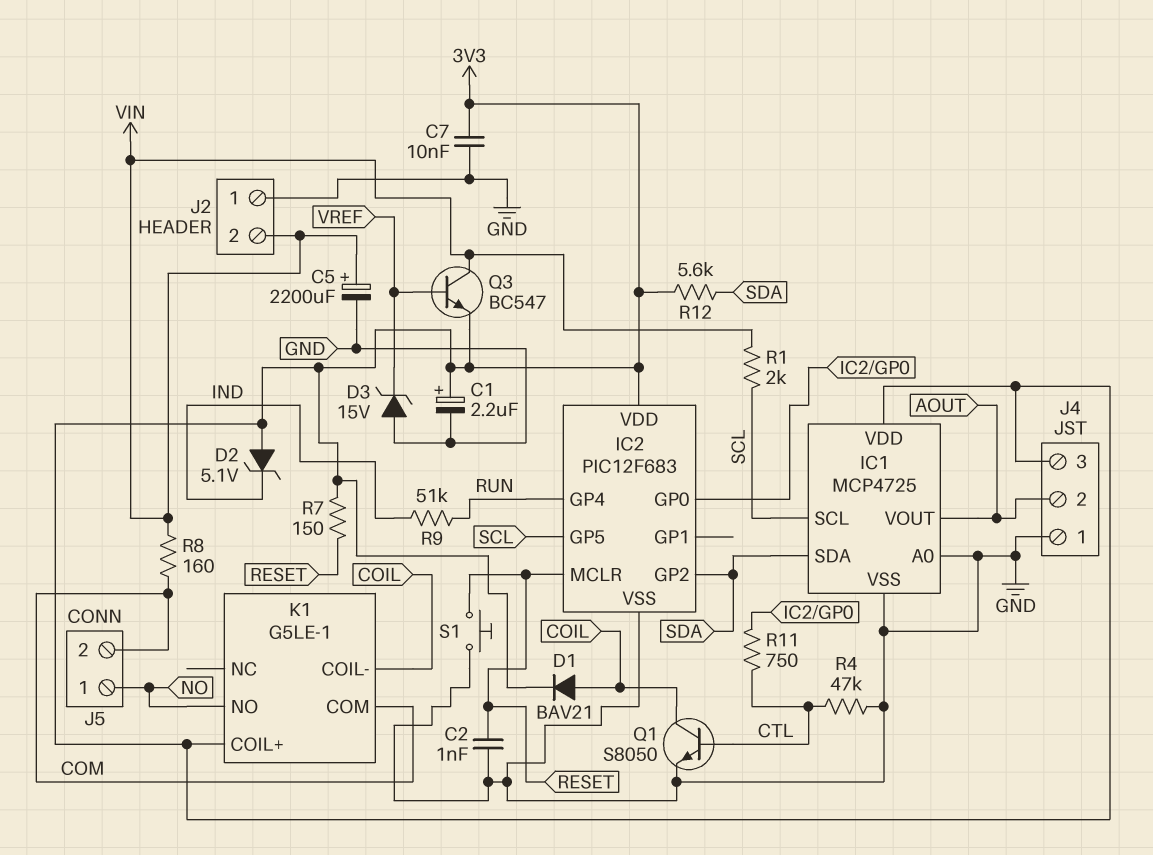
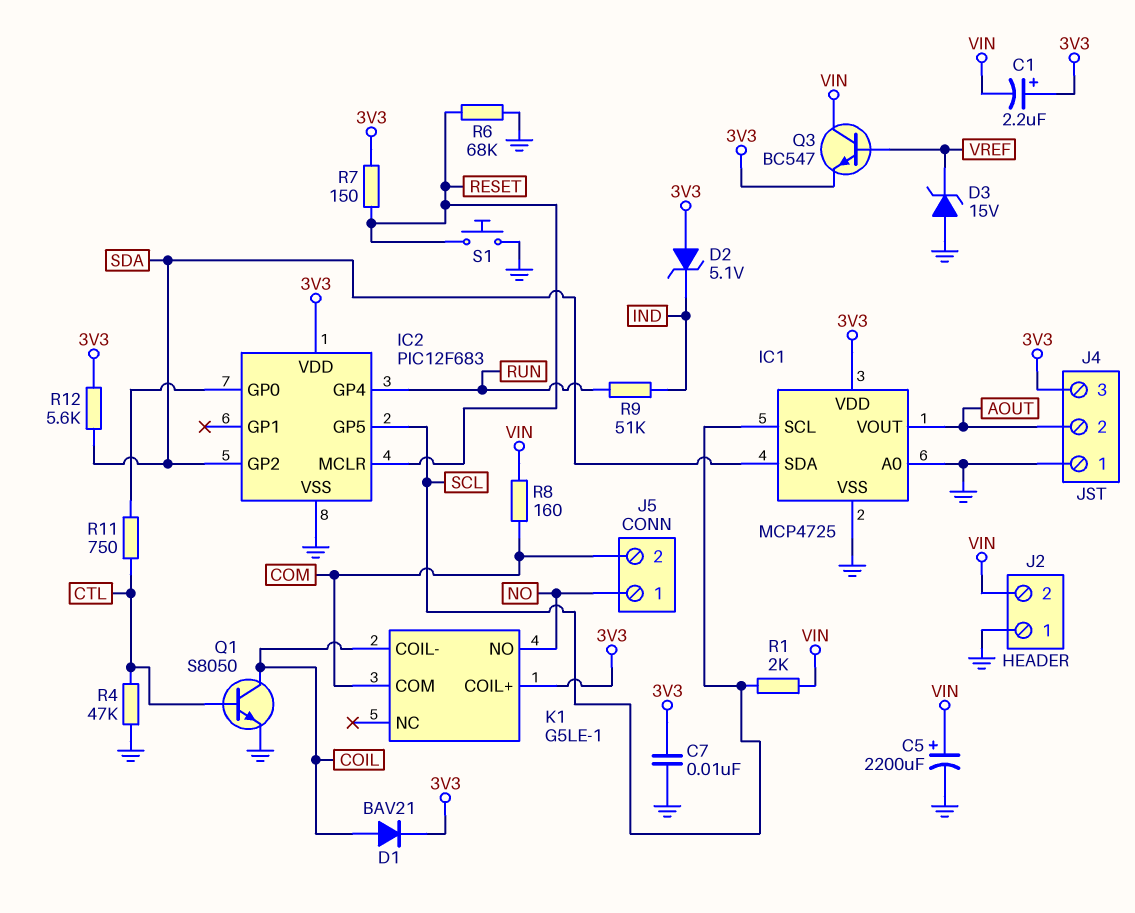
C1: 2.2uF (plus 3V3, minus GND) -> 2.2uF (plus 3V3, minus VIN)
C2: 1nF (GND, RESET) -> none
R6: none -> 68k (GND, RESET)

